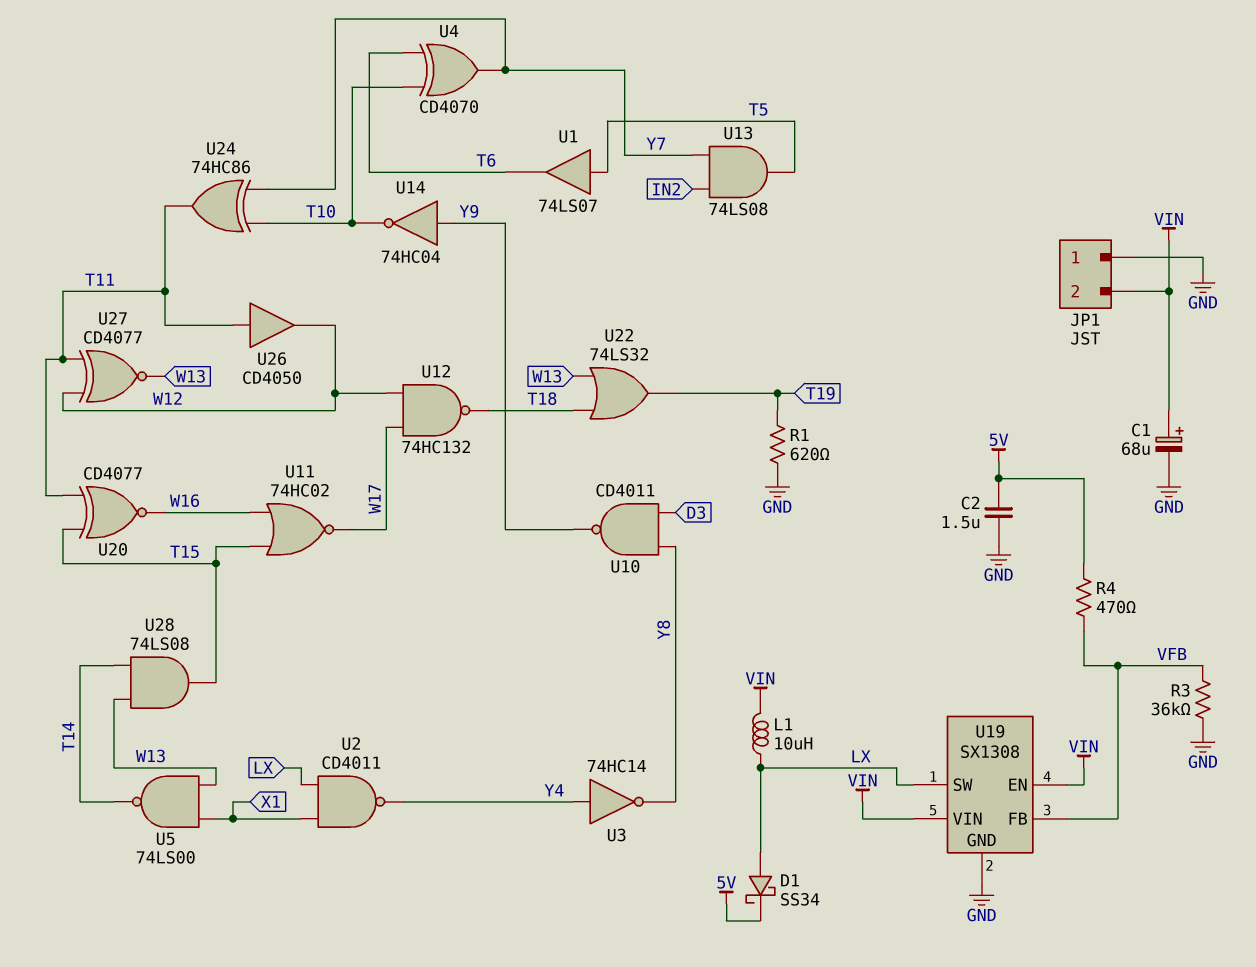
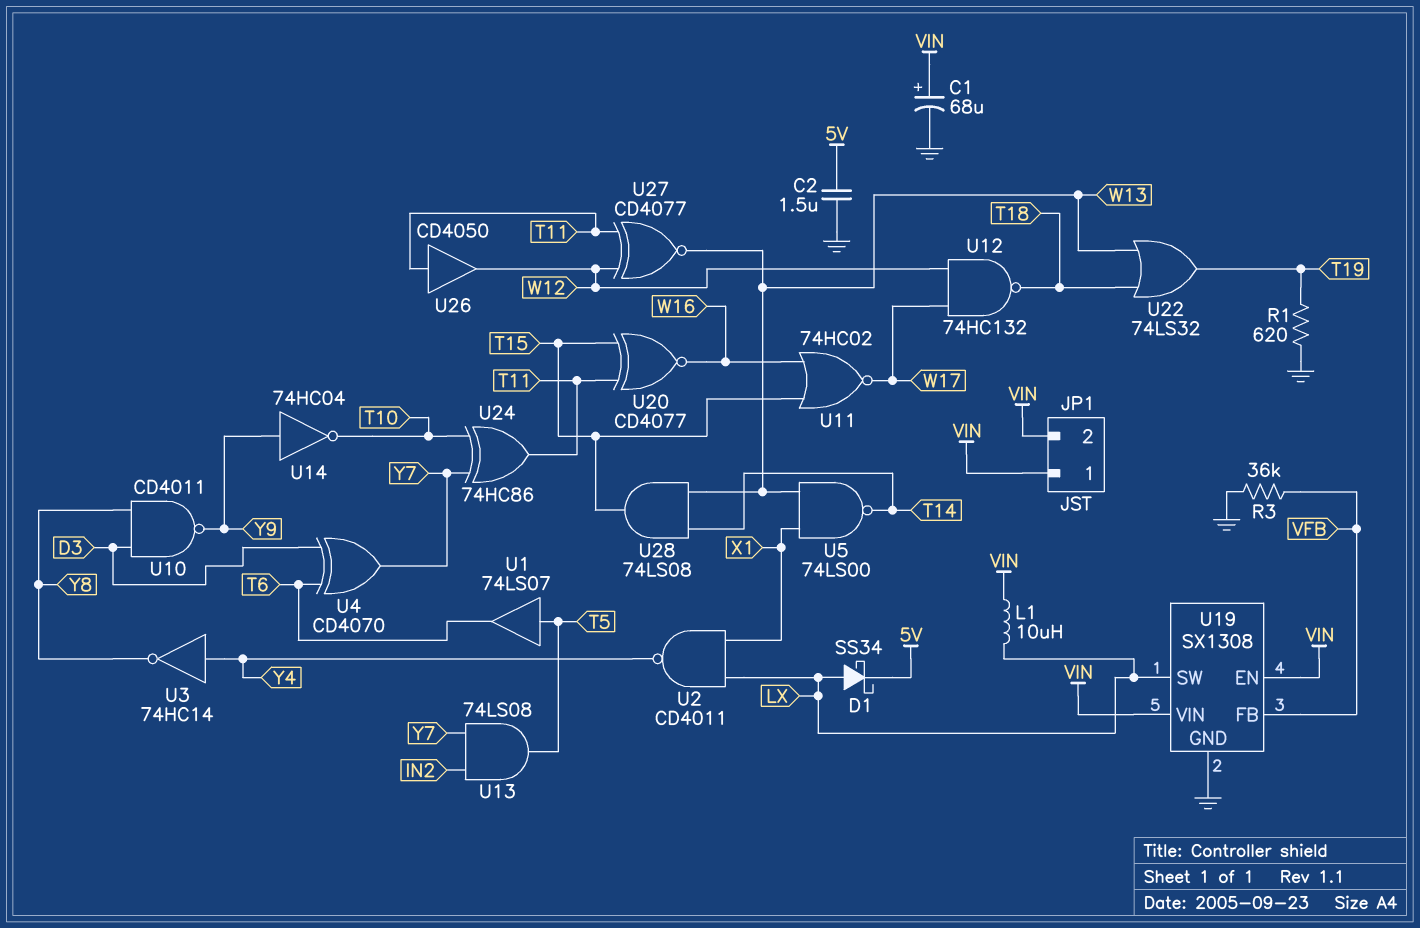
JP1 pin 1: GND -> VIN
R4: 470 (5V, VFB) -> none
U4: XOR CD4070 (in T6, in T10, out Y7) -> XOR CD4070 (in D3, in T6, out Y7)

